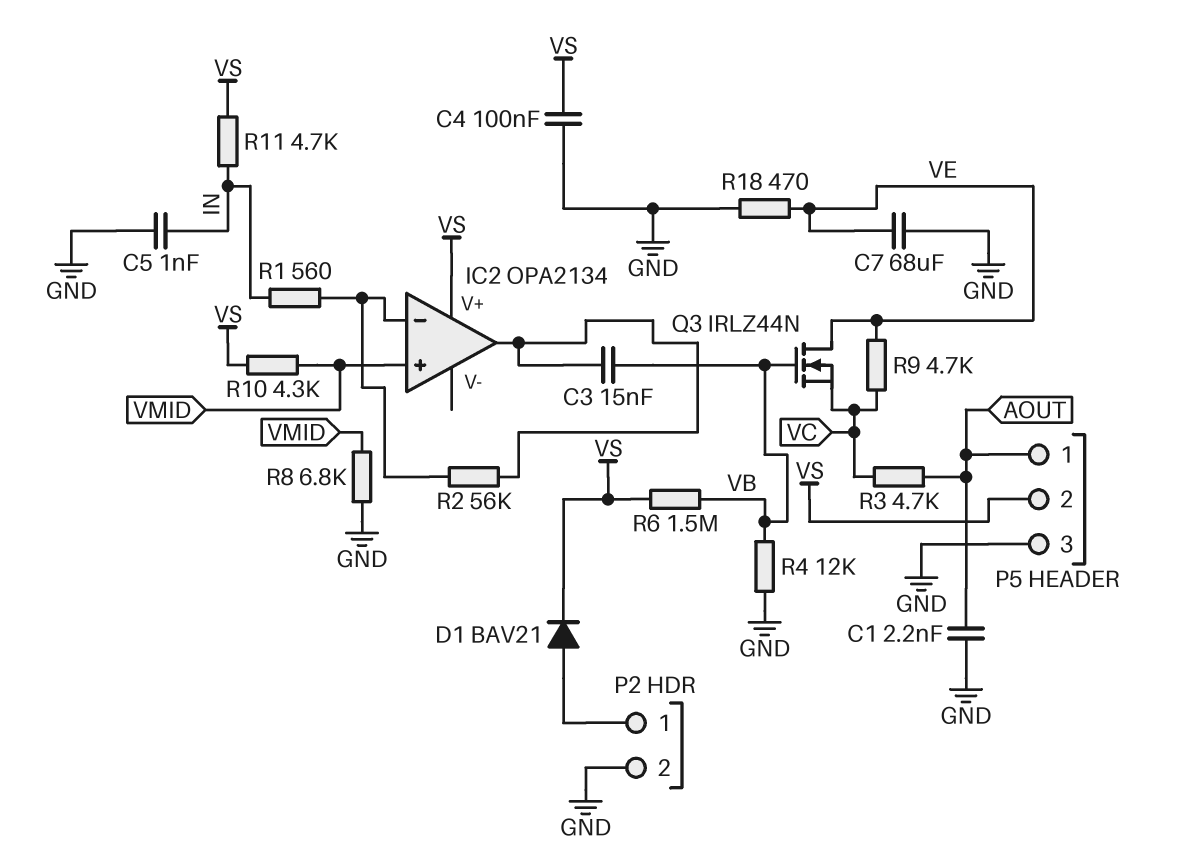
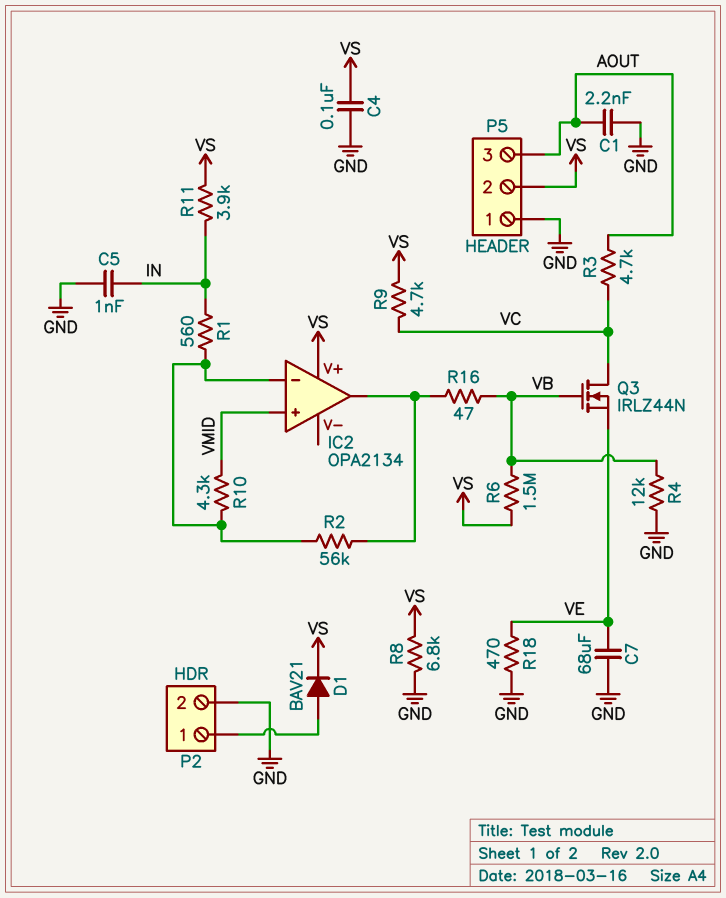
C3: 15nF (IC2/out, VB) -> none
P5 pin 1: AOUT -> GND
P5 pin 3: GND -> AOUT
Q3: NMOS IRLZ44N (G VB, D VE, S VC) -> NMOS IRLZ44N (G VB, D VC, S VE)
R8: 6.8k (GND, VMID) -> 6.8k (GND, VS)
R9: 4.7k (VC, VE) -> 4.7k (VC, VS)
R10: 4.3k (VMID, VS) -> 4.3k (IC2/in-, VMID)
R11: 4.7k (IN, VS) -> 3.9k (IN, VS)
R16: none -> 47 (IC2/out, VB)

